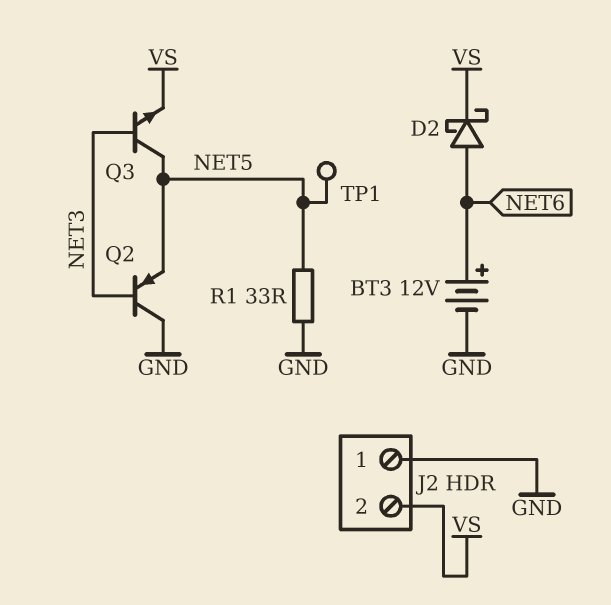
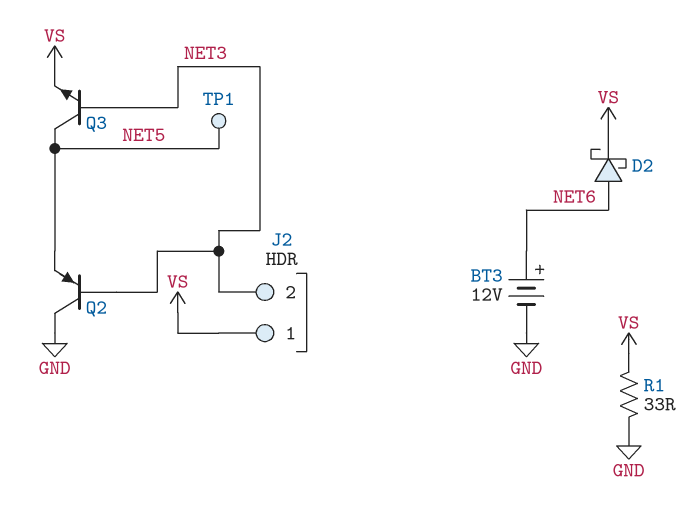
J2 pin 1: GND -> VS
J2 pin 2: VS -> NET3
R1: 33 (GND, NET5) -> 33 (GND, VS)

